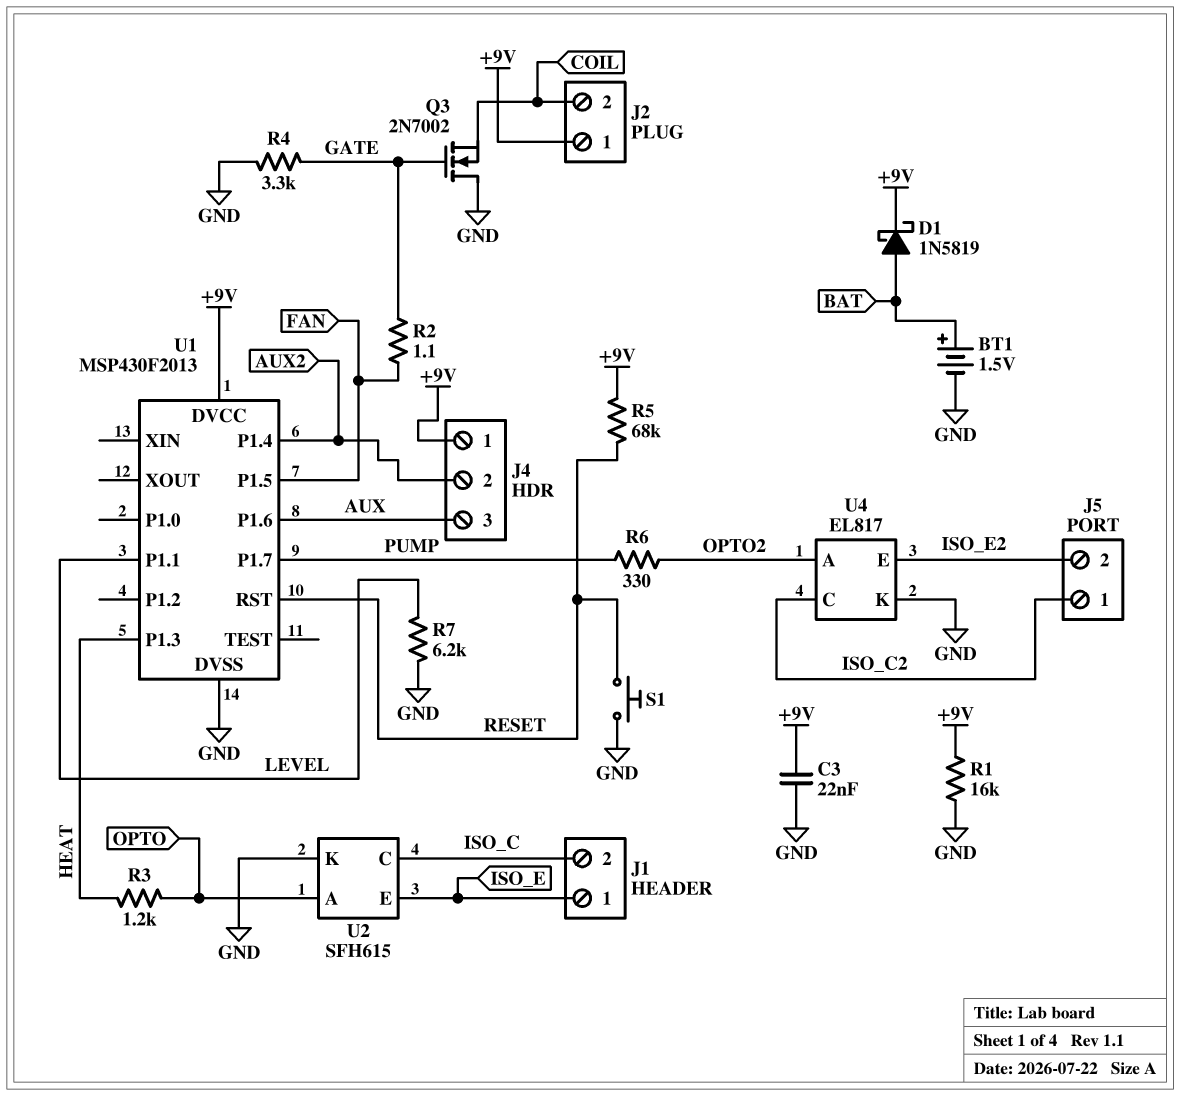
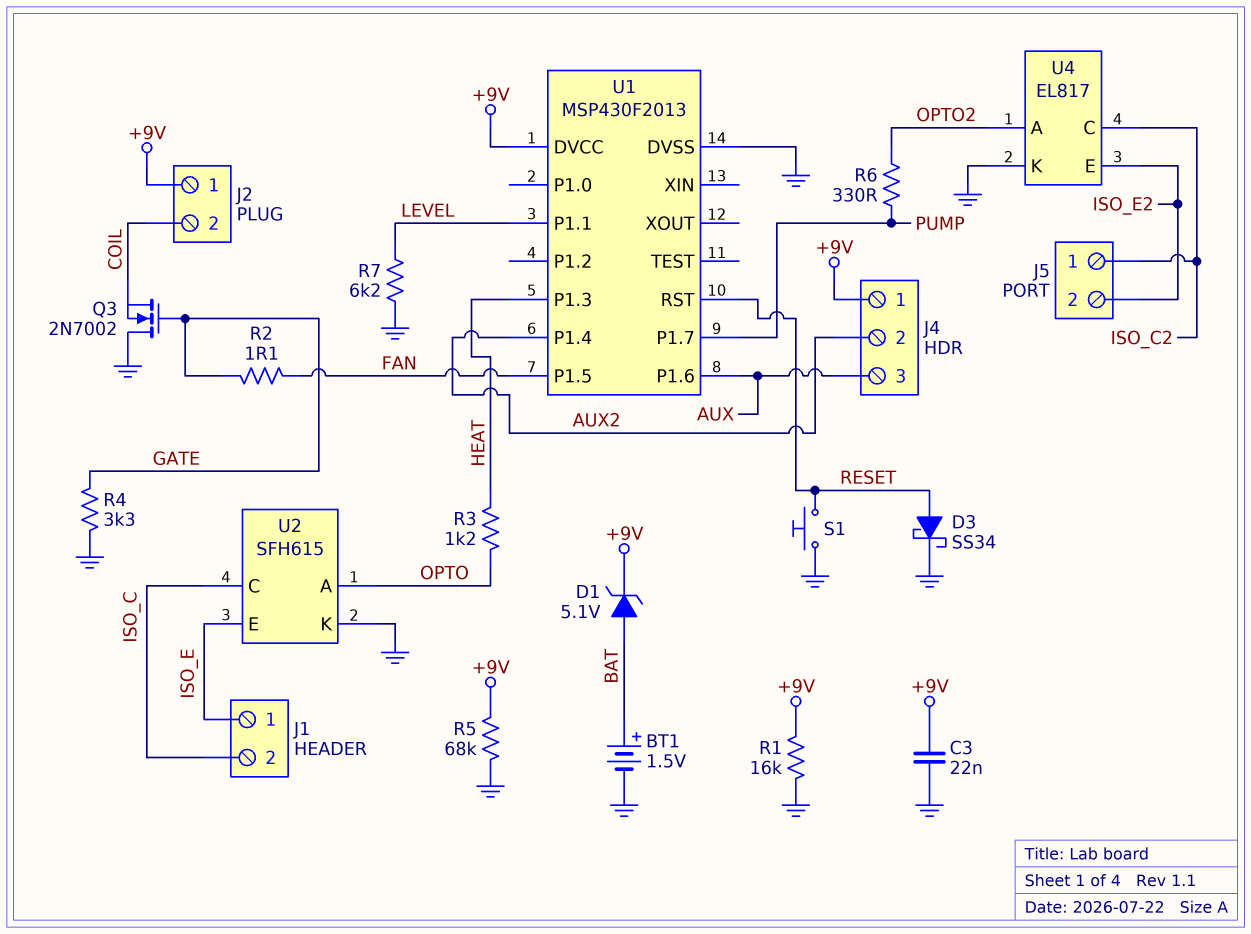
D1: schottky 1N5819 (A BAT, K +9V) -> zener 5.1V (A BAT, K +9V)
D3: none -> schottky SS34 (A RESET, K GND)
R5: 68k (+9V, RESET) -> 68k (+9V, GND)

